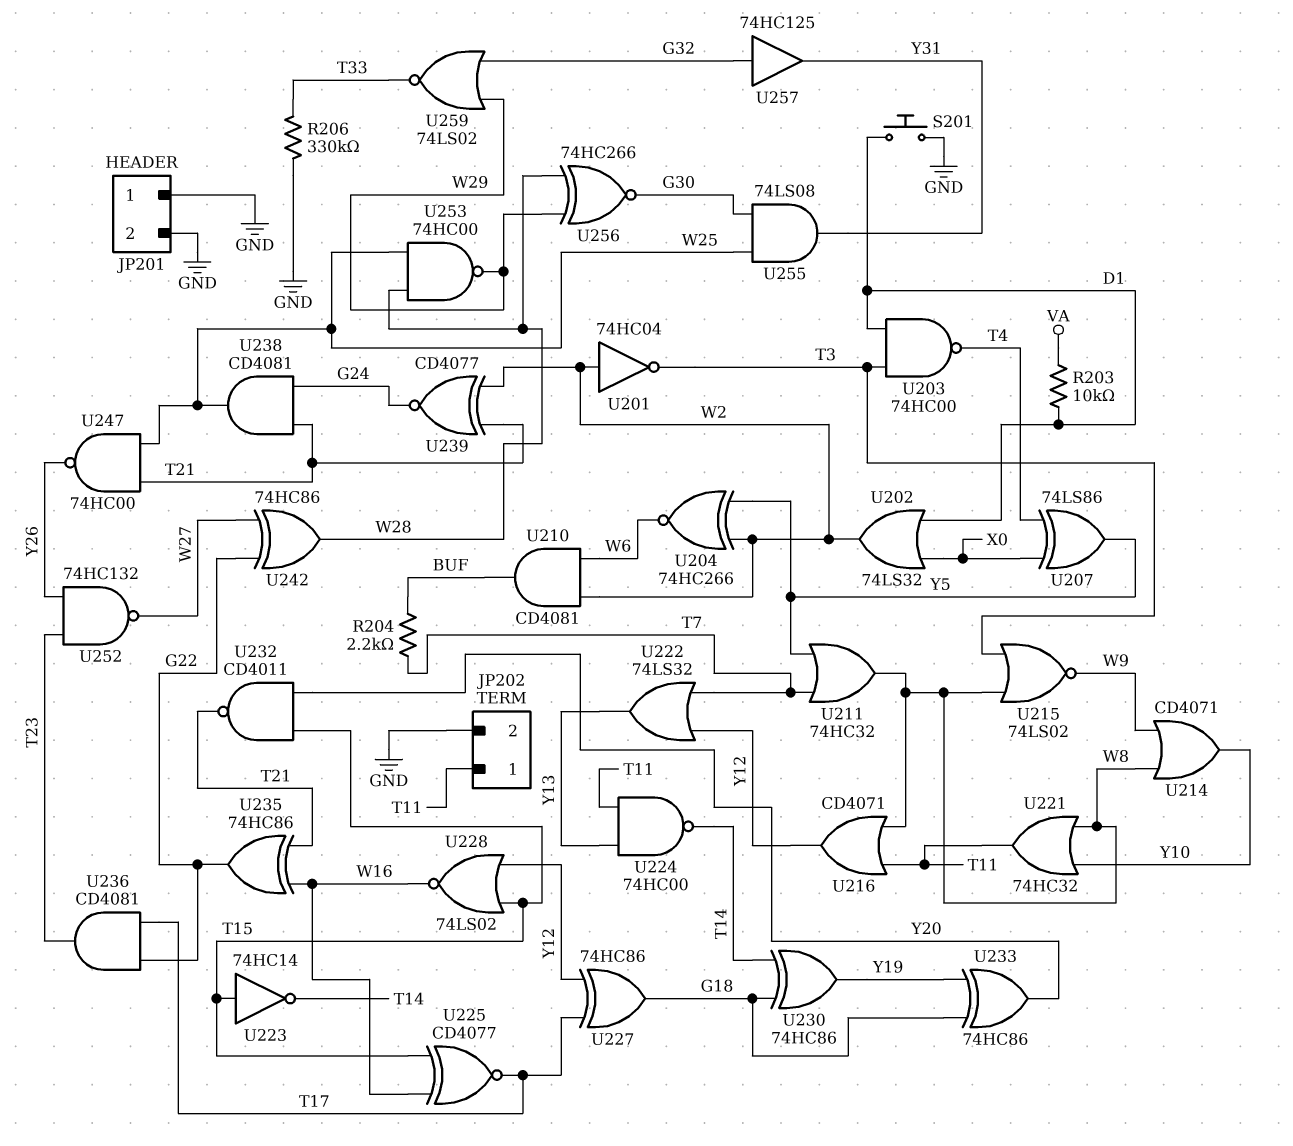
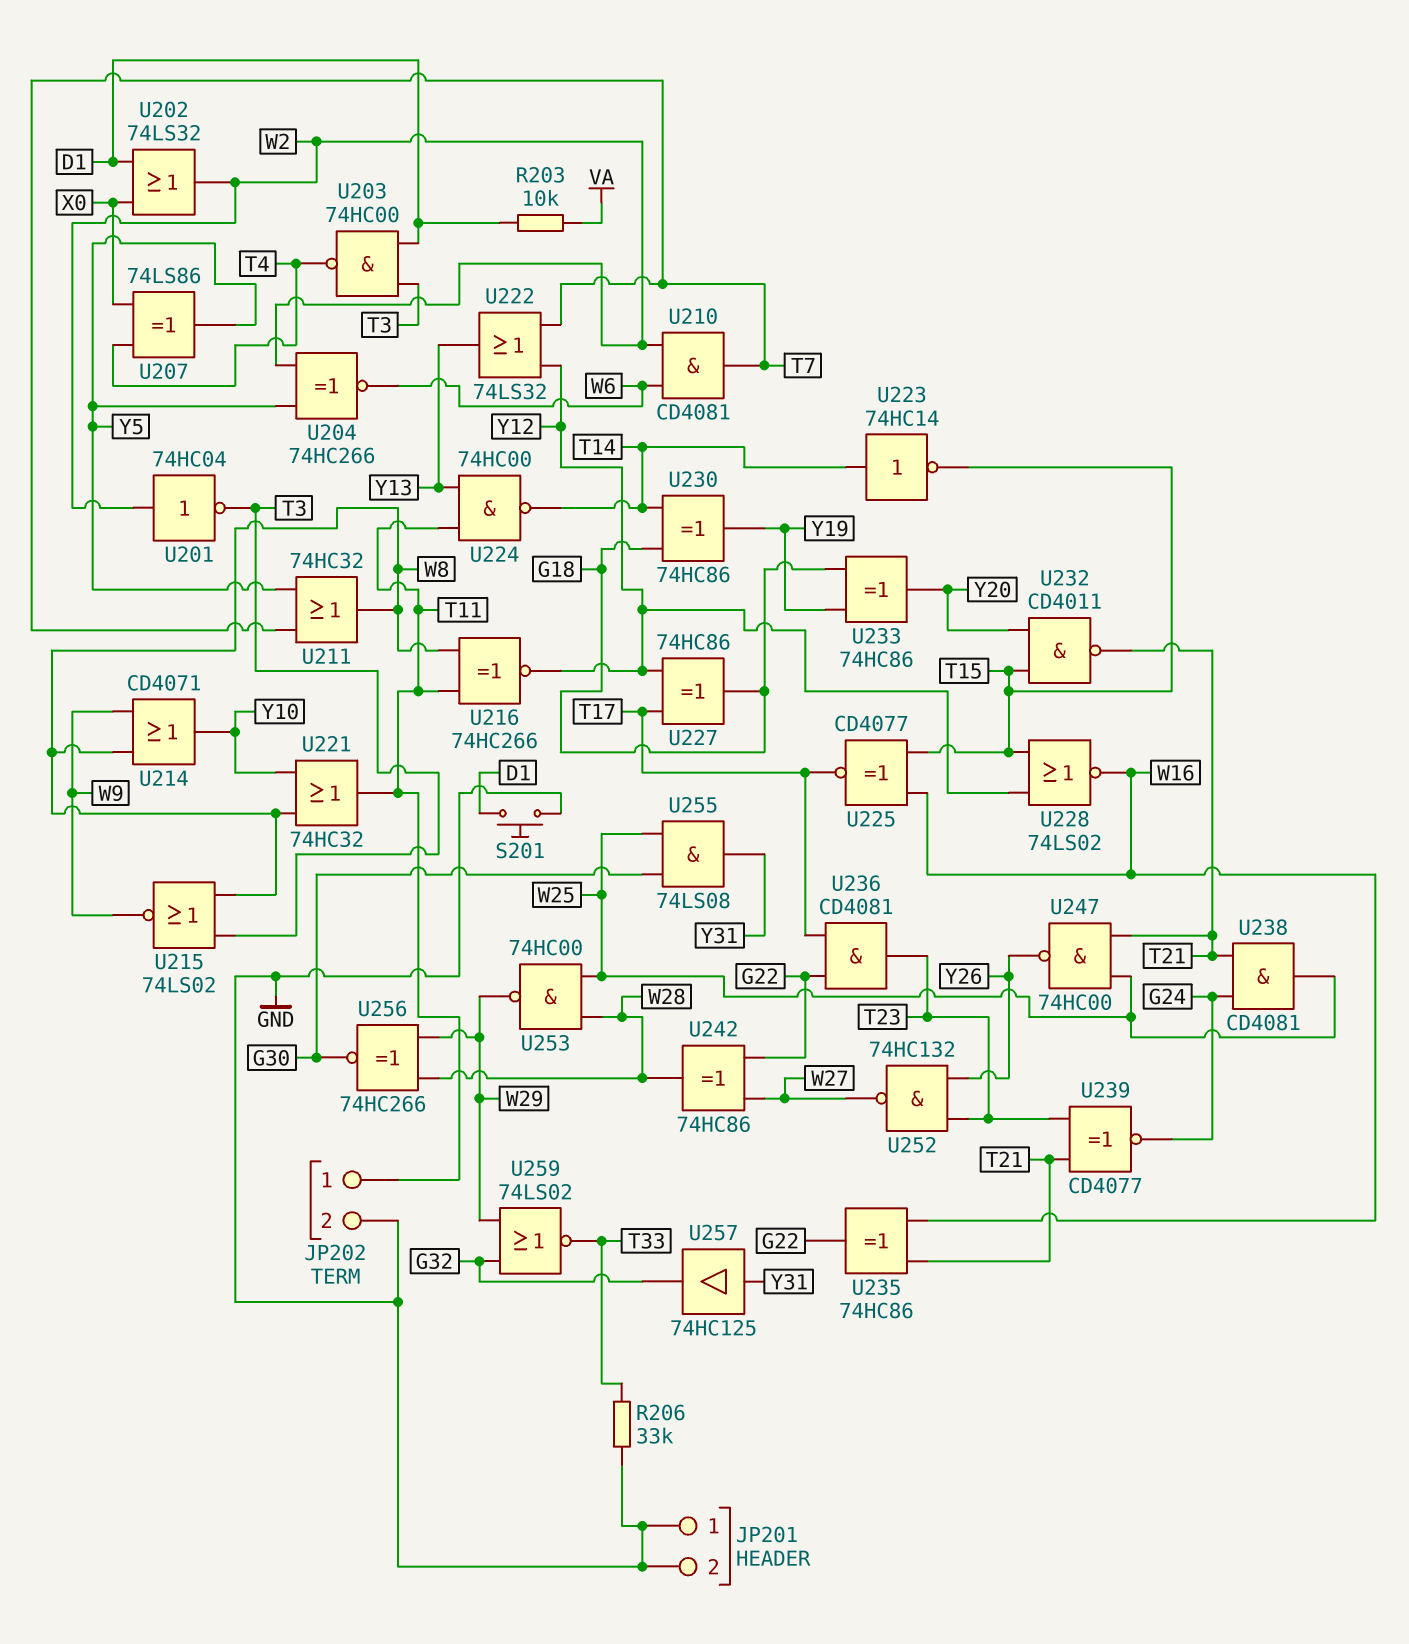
R204: 2.2k (BUF, T7) -> none
R206: 330k (GND, T33) -> 33k (GND, T33)
U210: AND CD4081 (in W2, in W6, out BUF) -> AND CD4081 (in W2, in W6, out T7)
U216: OR CD4071 (in T11, in W8, out Y12) -> XNOR 74HC266 (in T11, in W8, out Y12)
U223: NOT 74HC14 (in T15, out T14) -> NOT 74HC14 (in T14, out T15)
U239: XNOR CD4077 (in T21, in W2, out G24) -> XNOR CD4077 (in T21, in T23, out G24)
U257: buffer 74HC125 (in G32, out Y31) -> buffer 74HC125 (in Y31, out G32)

